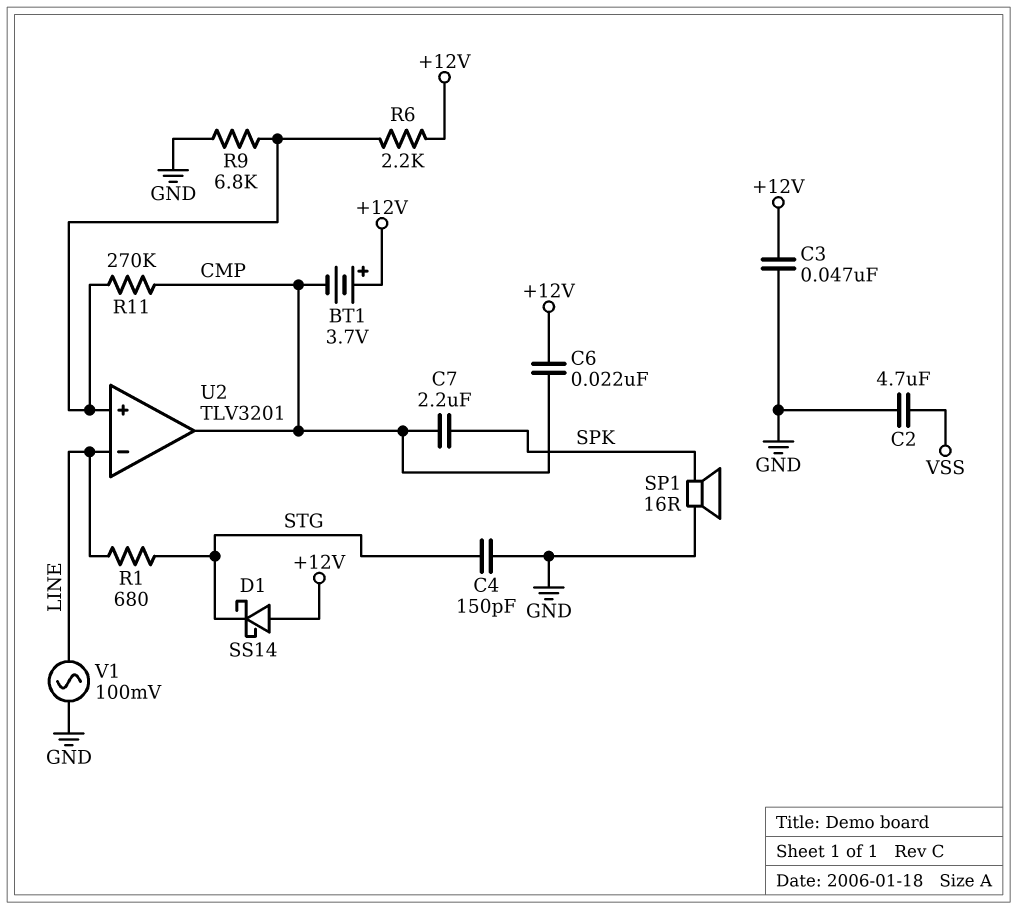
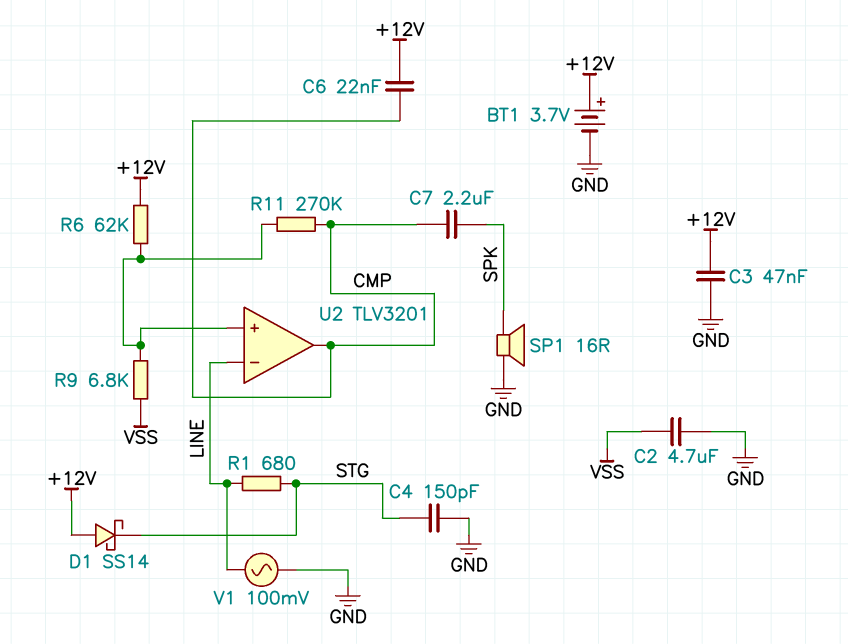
BT1: 3.7V (plus +12V, minus CMP) -> 3.7V (plus +12V, minus GND)
R6: 2.2k (+12V, U2/in+) -> 62k (+12V, U2/in+)
R9: 6.8k (GND, U2/in+) -> 6.8k (U2/in+, VSS)

